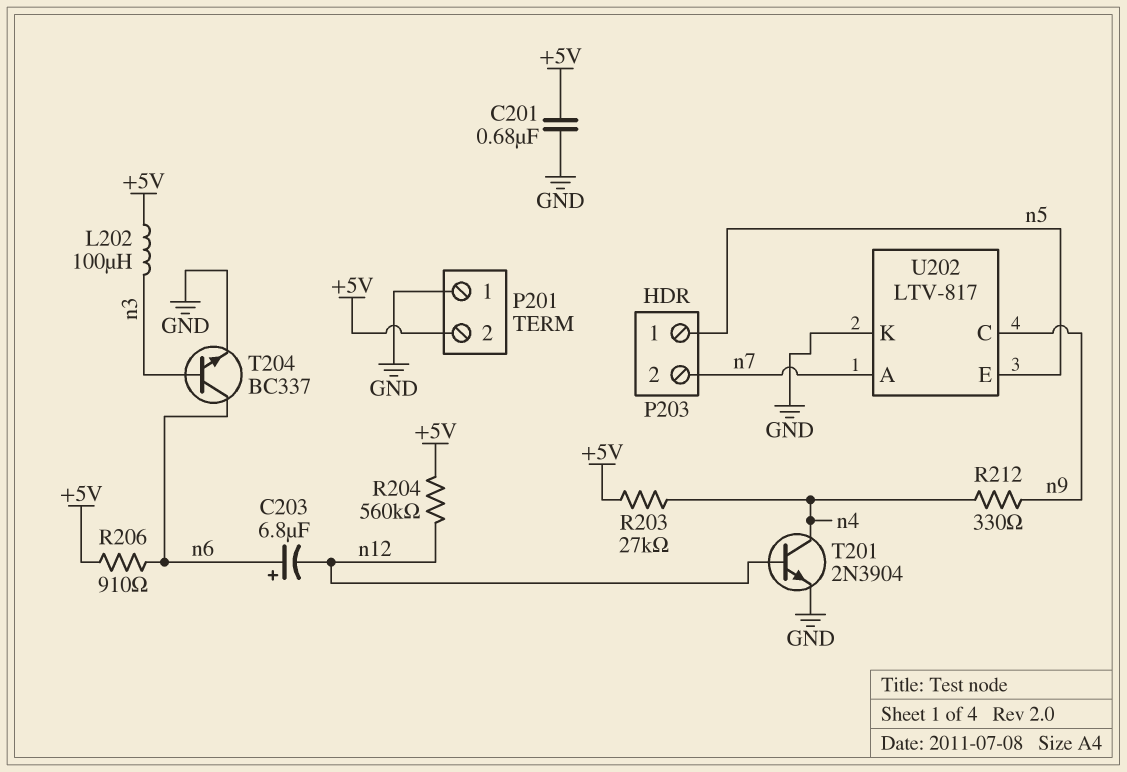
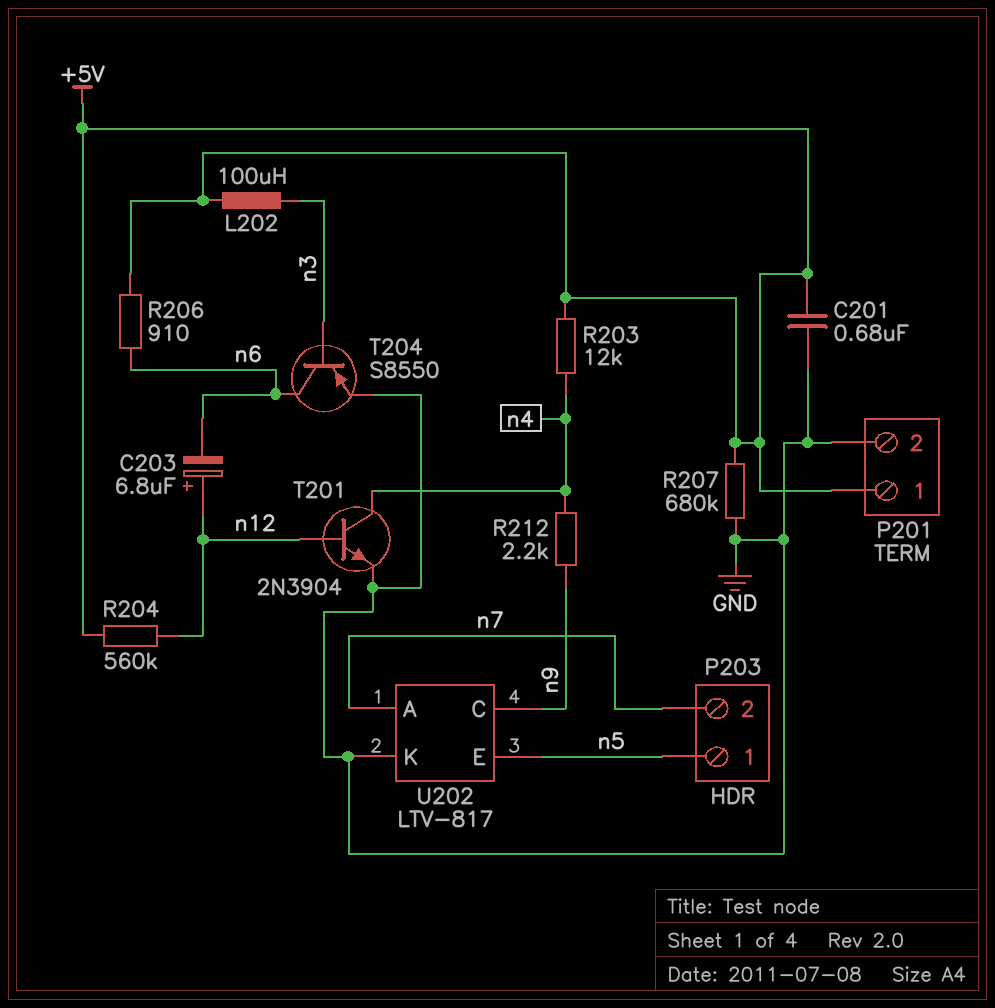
C203: 6.8uF (plus n6, minus n12) -> 6.8uF (plus n12, minus n6)
P201 pin 1: GND -> +5V
P201 pin 2: +5V -> GND
R203: 27k (+5V, n4) -> 12k (+5V, n4)
R207: none -> 680k (+5V, GND)
R212: 330 (n4, n9) -> 2.2k (n4, n9)
T204: NPN BC337 (B n3, C n6, E GND) -> PNP S8550 (B n3, C n6, E GND)

